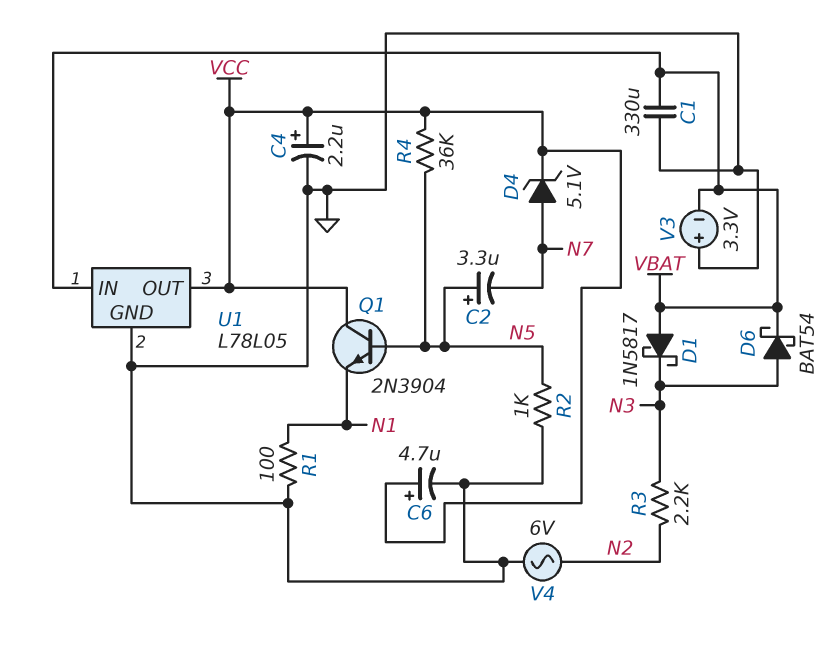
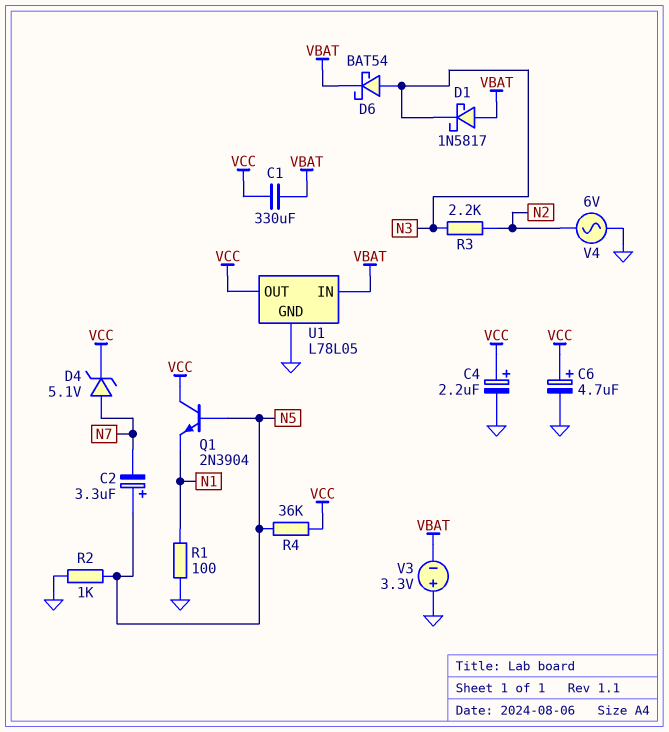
C1: 330uF (GND, VBAT) -> 330uF (VBAT, VCC)

